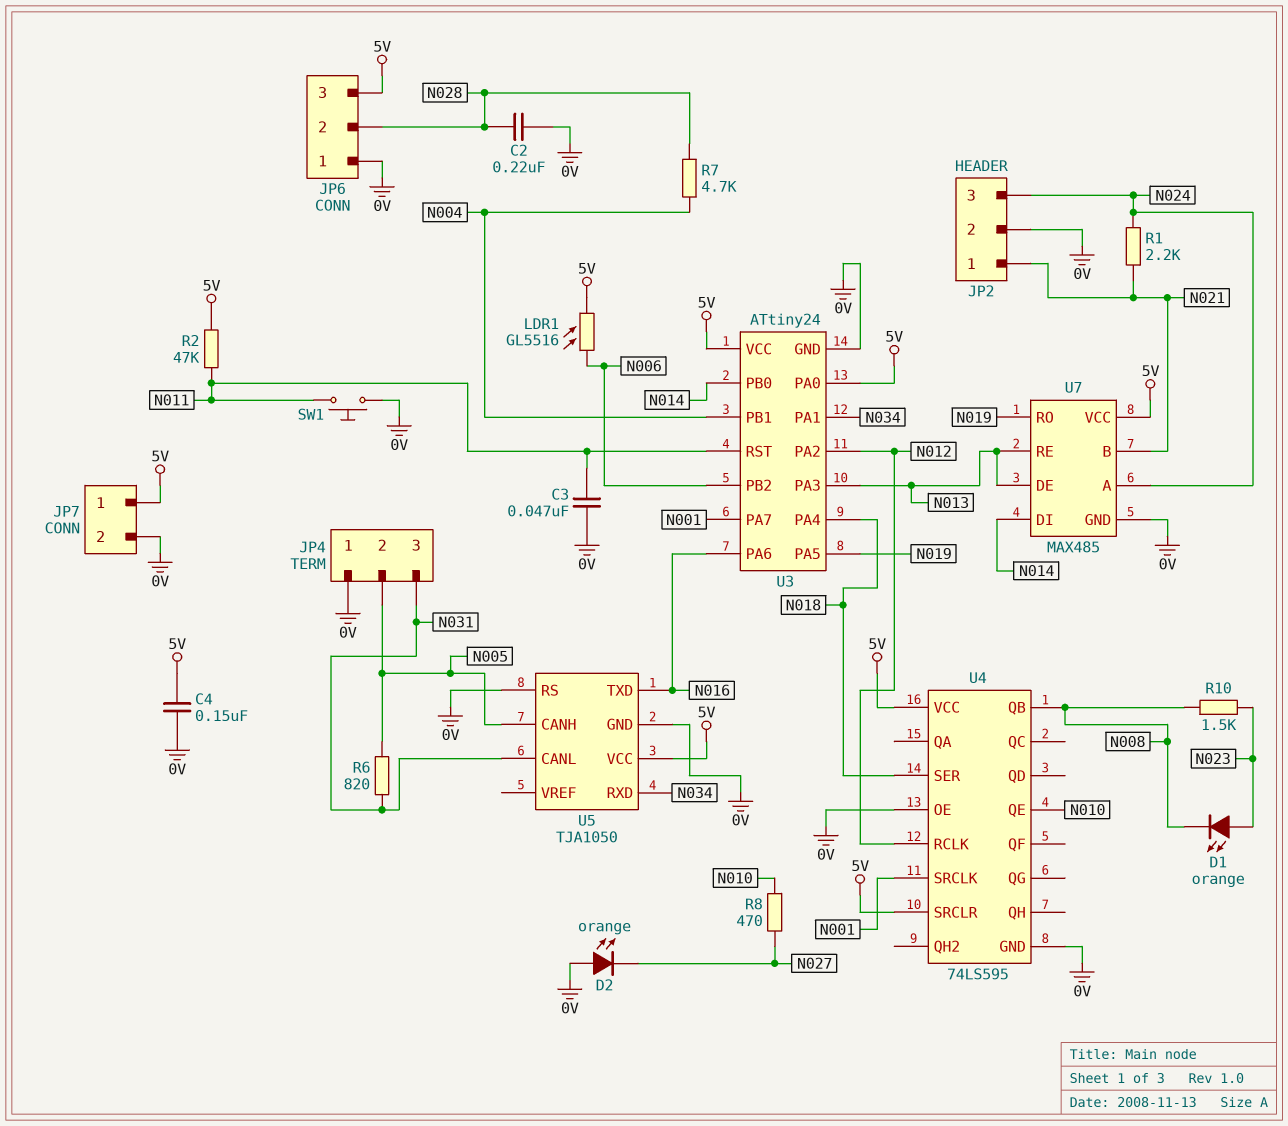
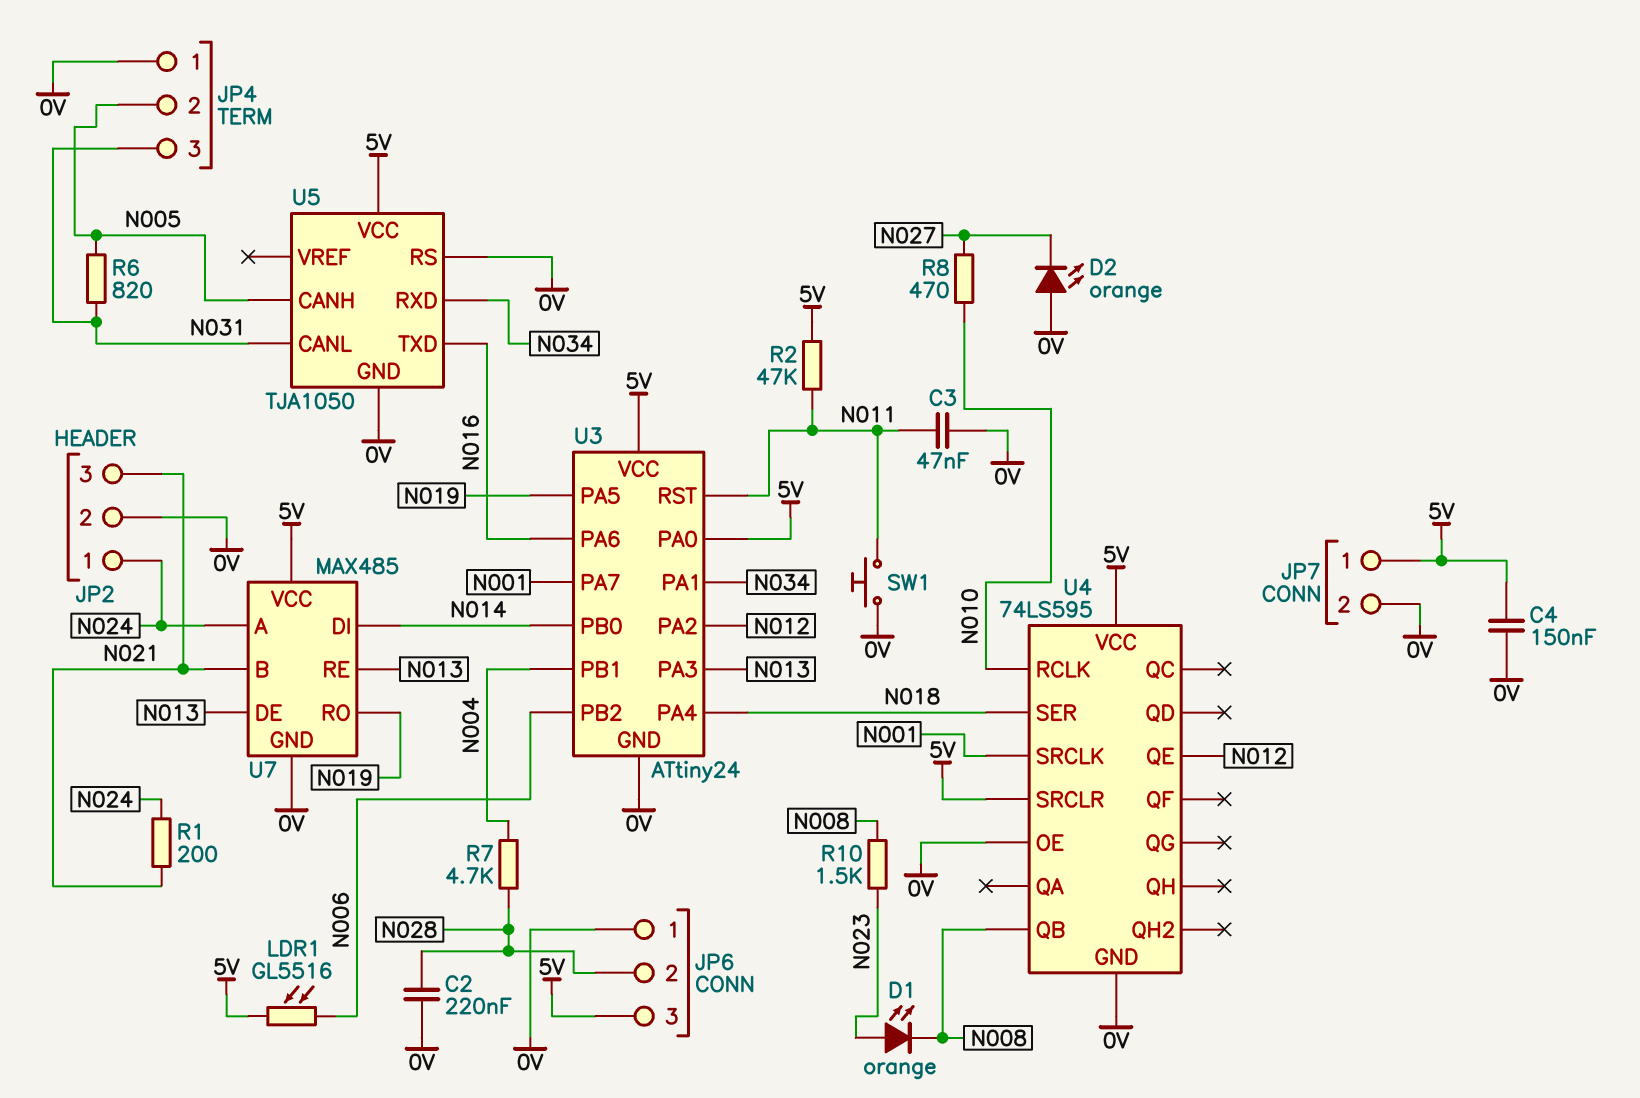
JP2 pin 1: N021 -> N024
JP2 pin 3: N024 -> N021
R1: 2.2k (N021, N024) -> 200 (N021, N024)
U4 pin QE: N010 -> N012
U4 pin RCLK: N012 -> N010

